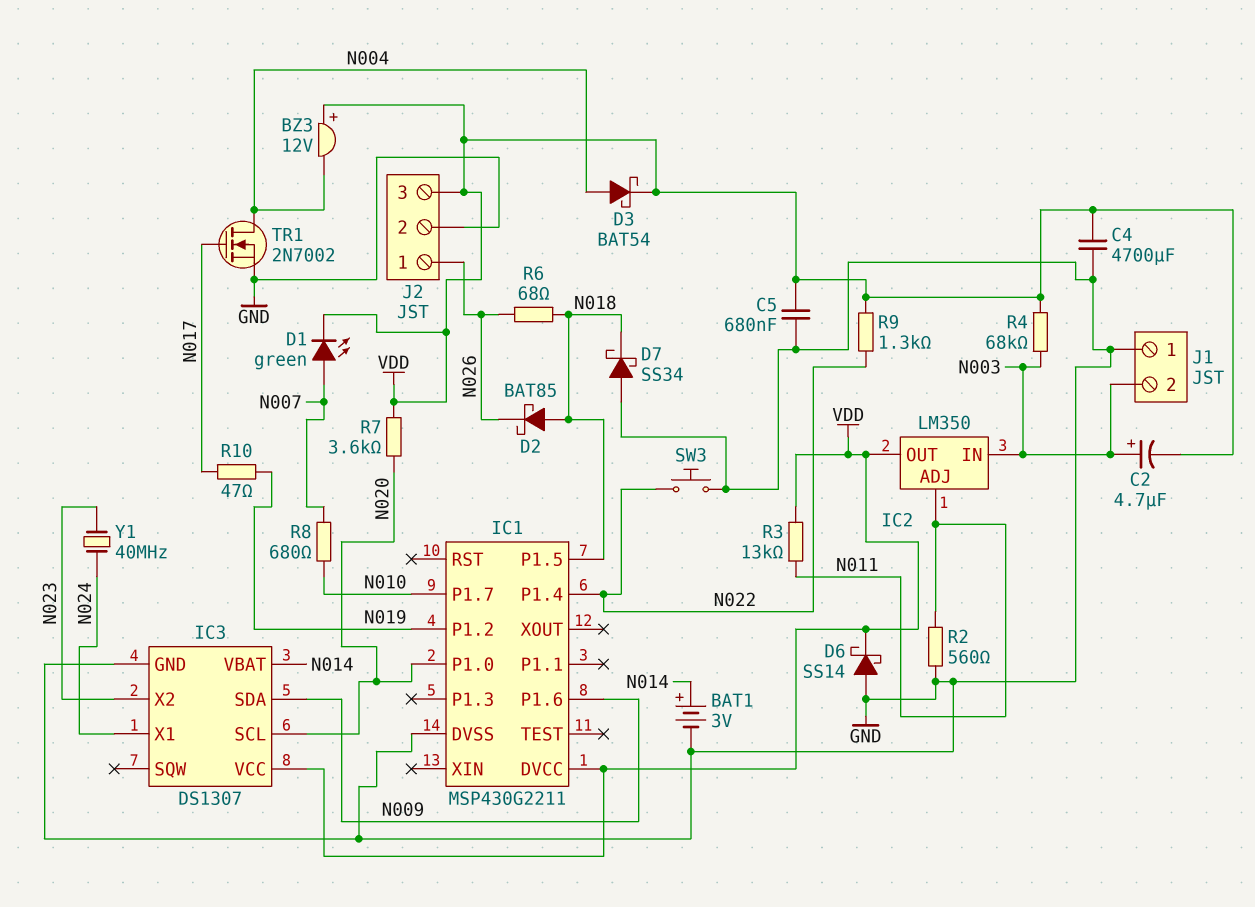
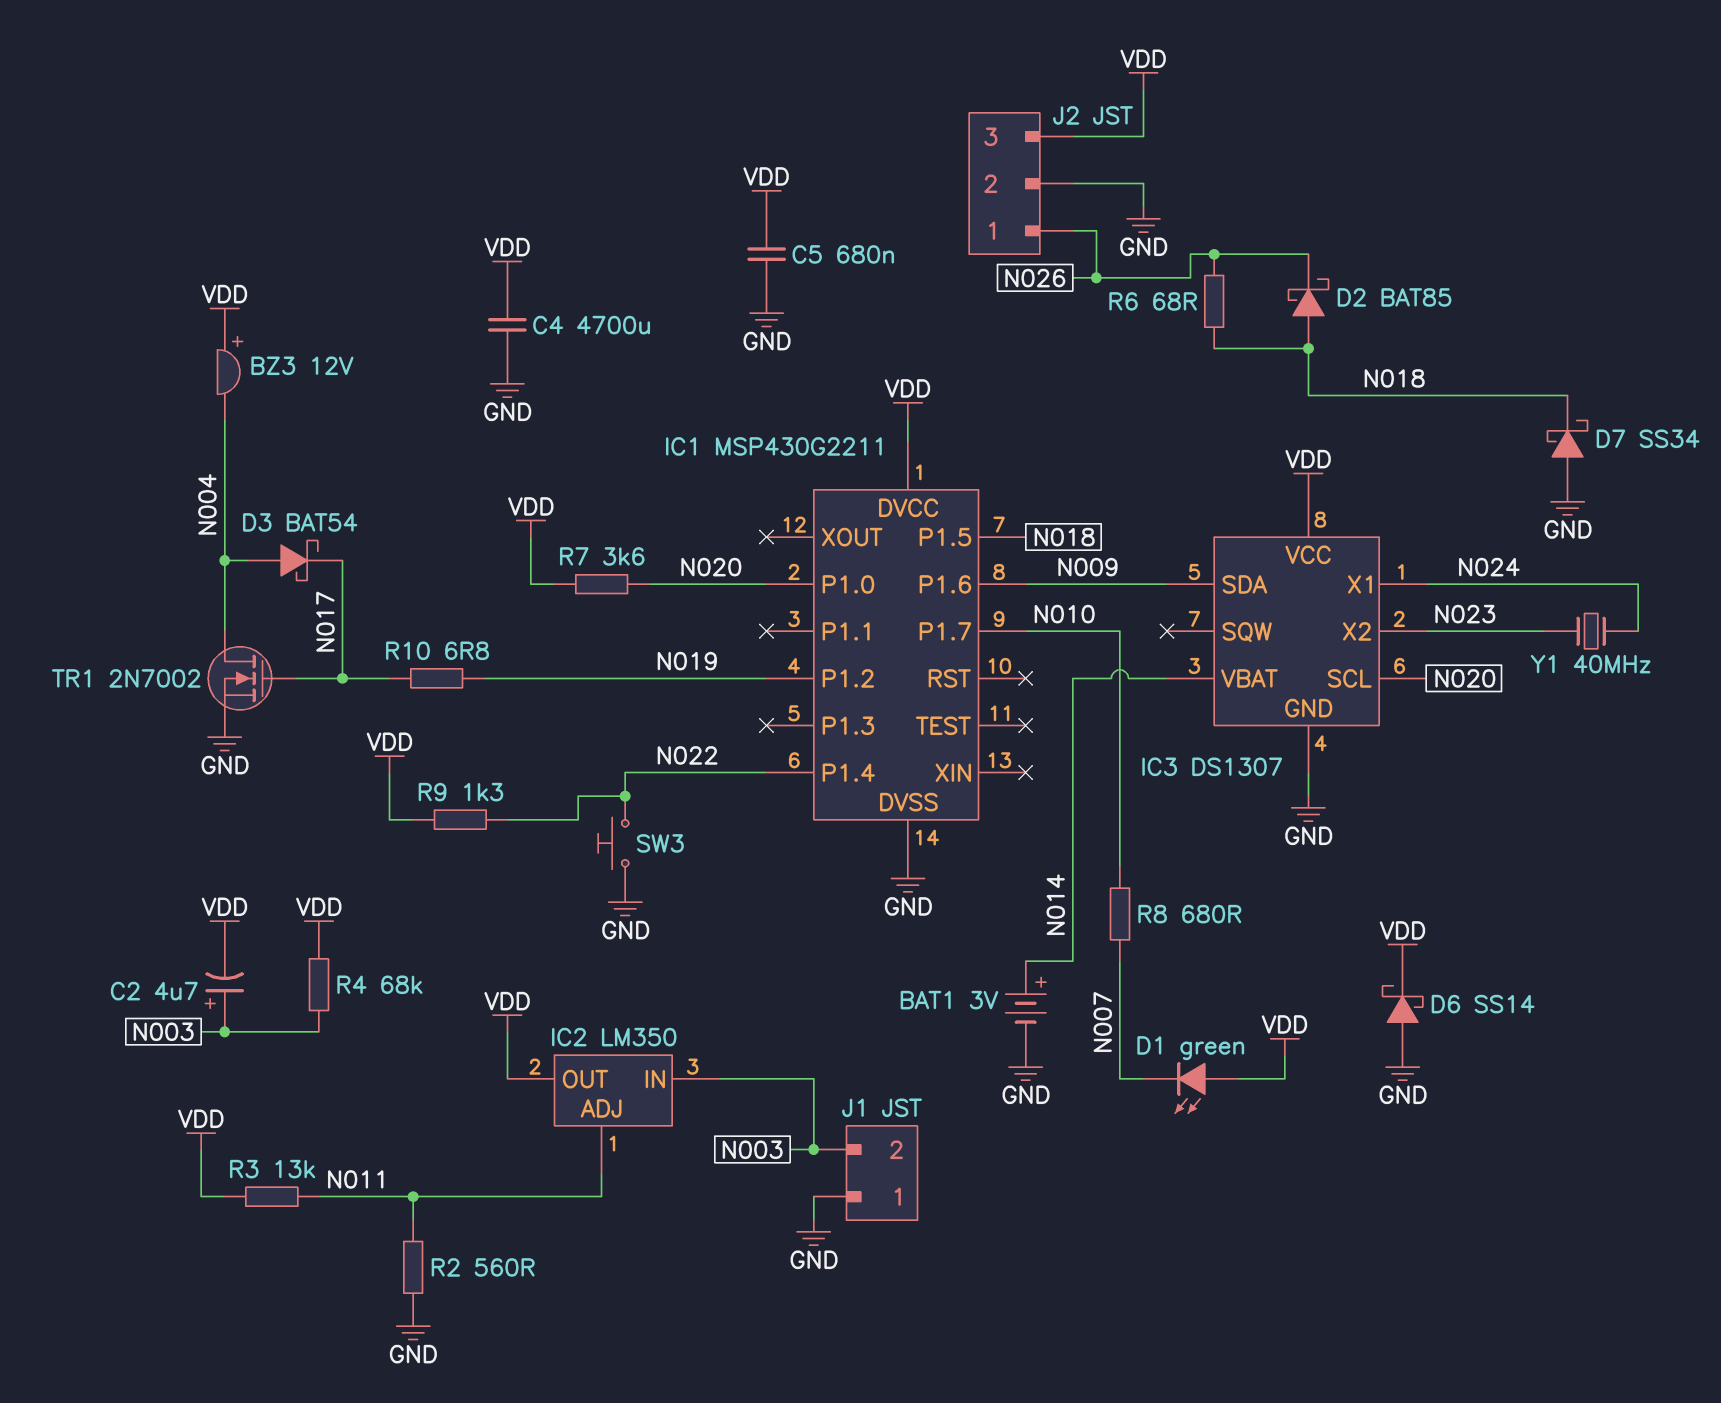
D1: LED green (A N007, K VDD) -> LED green (A VDD, K N007)
D3: schottky BAT54 (A N004, K VDD) -> schottky BAT54 (A N004, K N017)
R10: 47 (N017, N019) -> 6.8 (N017, N019)

